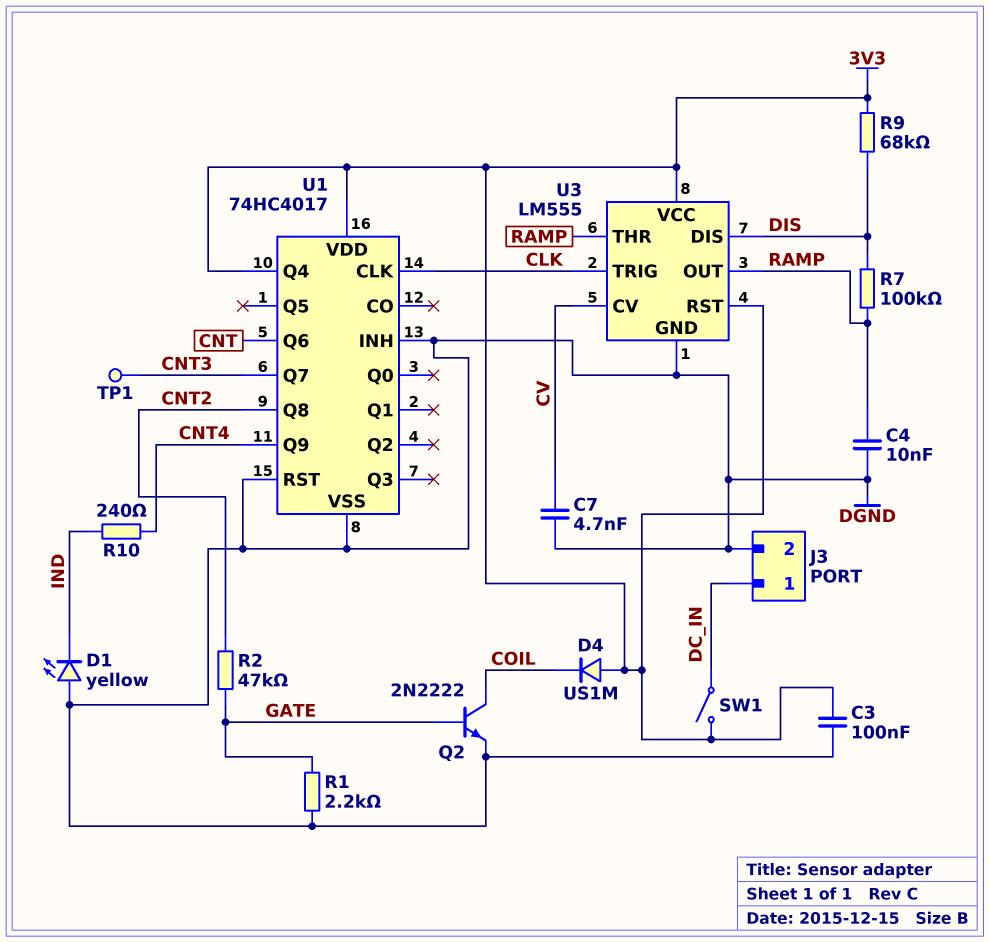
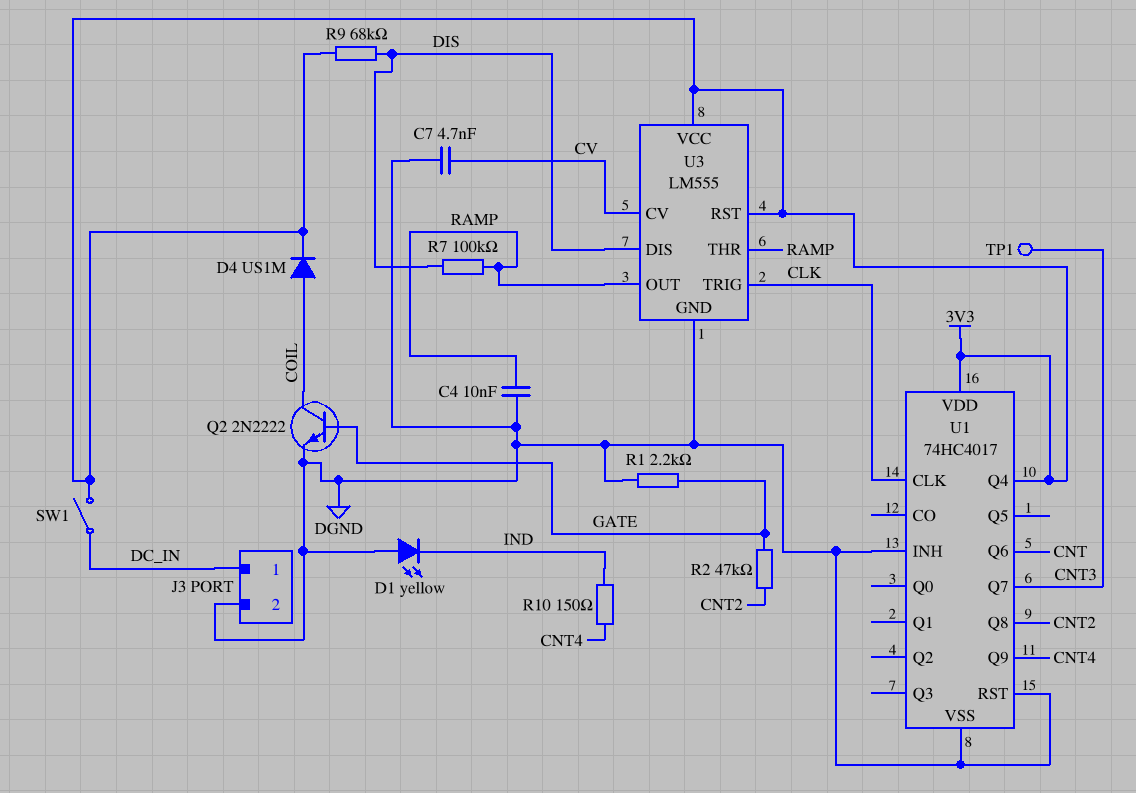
C3: 100nF (3V3, DGND) -> none
D4: diode US1M (A 3V3, K COIL) -> diode US1M (A COIL, K 3V3)
R10: 240 (CNT4, IND) -> 150 (CNT4, IND)

